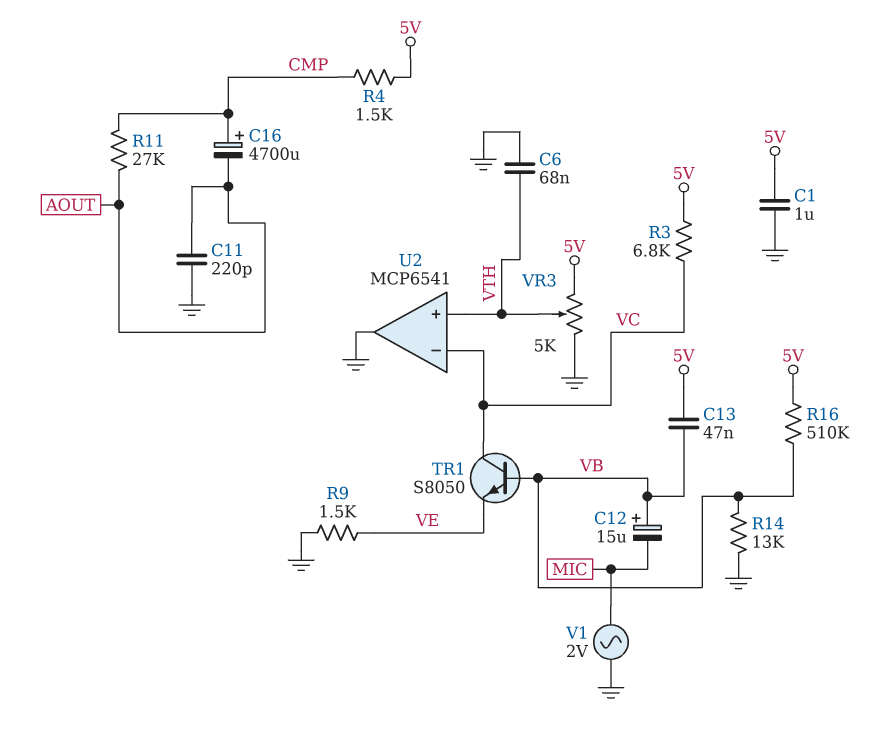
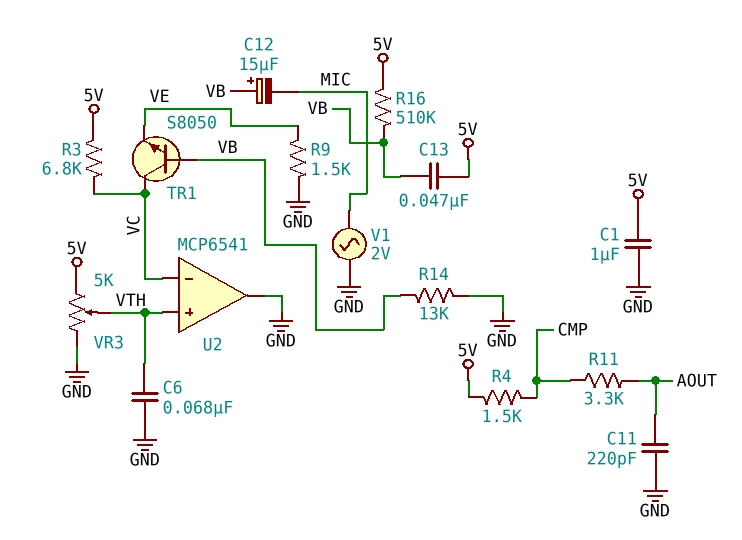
C16: 4700uF (plus CMP, minus AOUT) -> none
R11: 27k (AOUT, CMP) -> 3.3k (AOUT, CMP)

